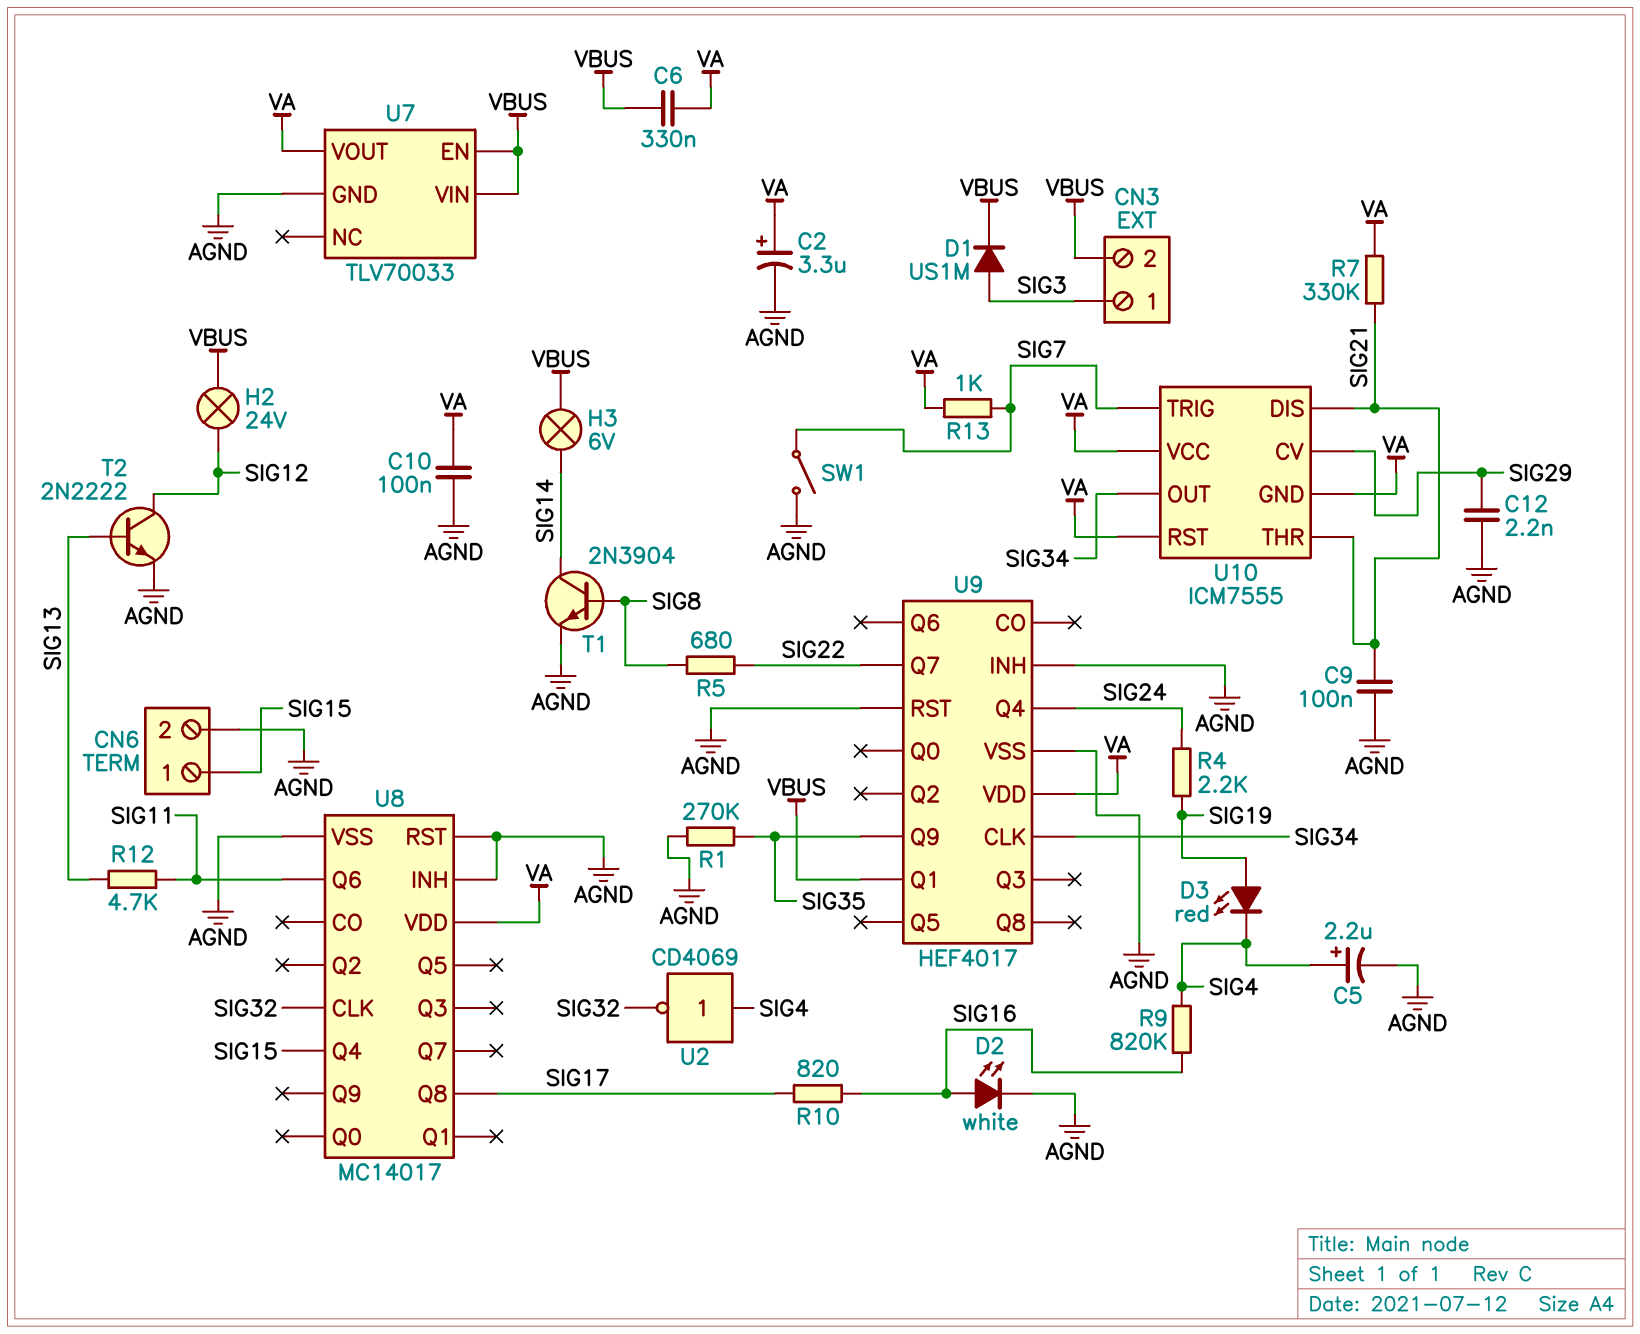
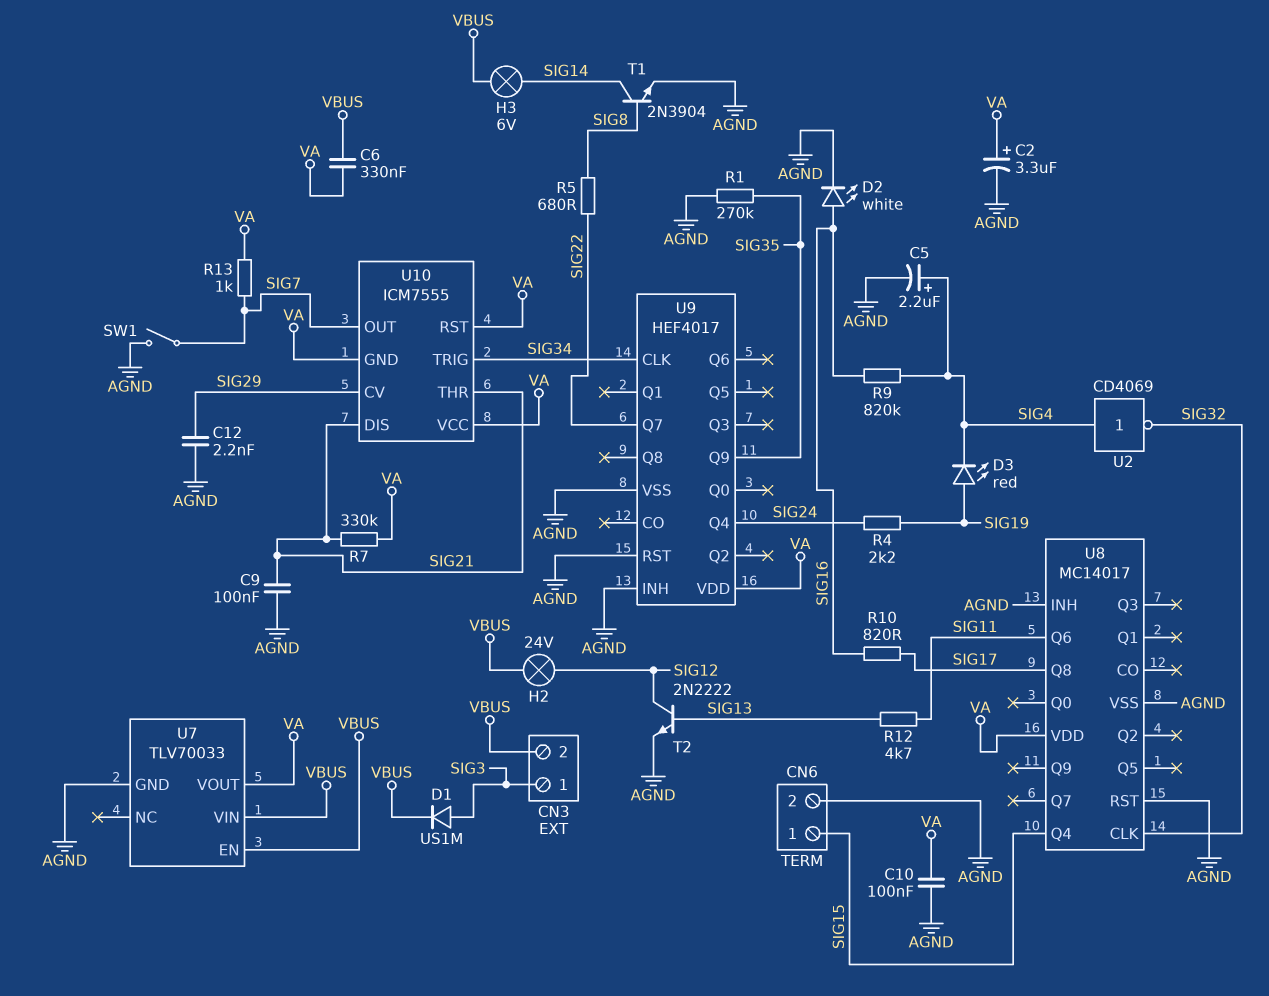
U9 pin Q1: VBUS -> none
U10 pin OUT: SIG34 -> SIG7
U10 pin TRIG: SIG7 -> SIG34

